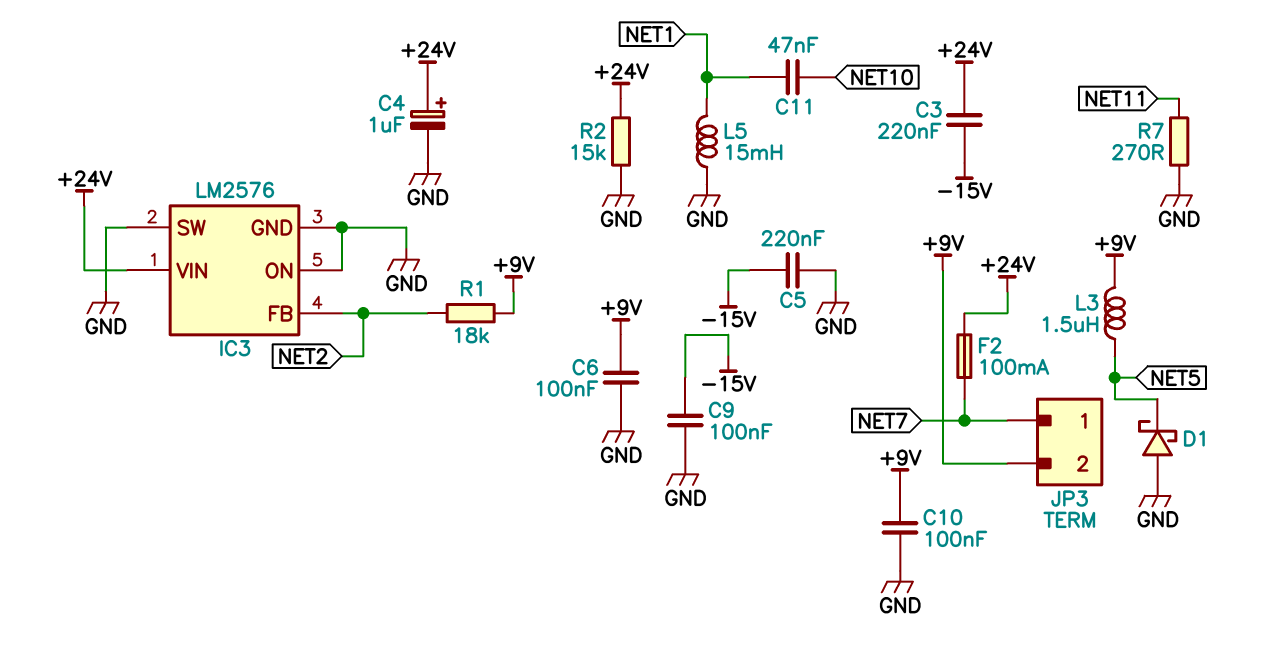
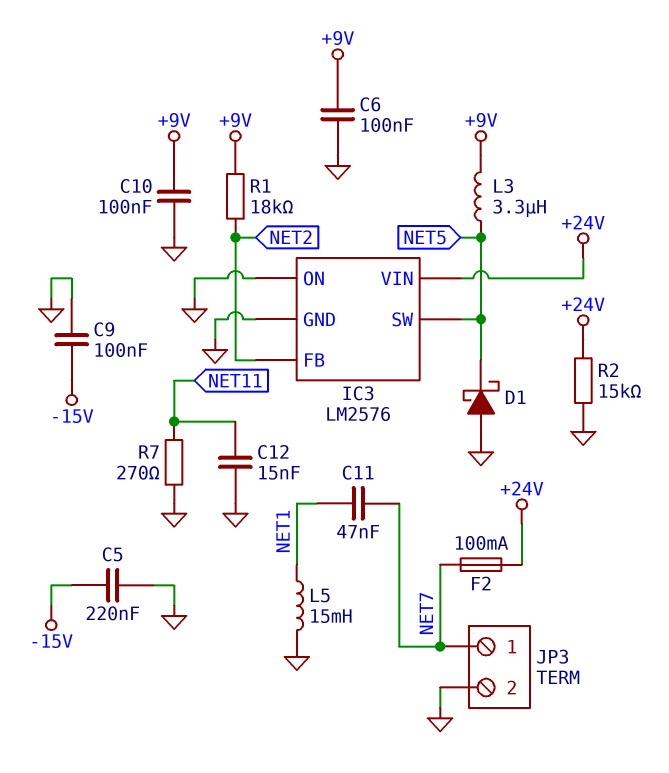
C3: 220nF (+24V, -15V) -> none
C4: 1uF (plus +24V, minus GND) -> none
C11: 47nF (NET1, NET10) -> 47nF (NET1, NET7)
C12: none -> 15nF (GND, NET11)
IC3 pin SW: GND -> NET5
JP3 pin 2: +9V -> GND
L3: 1.5uH (+9V, NET5) -> 3.3uH (+9V, NET5)

